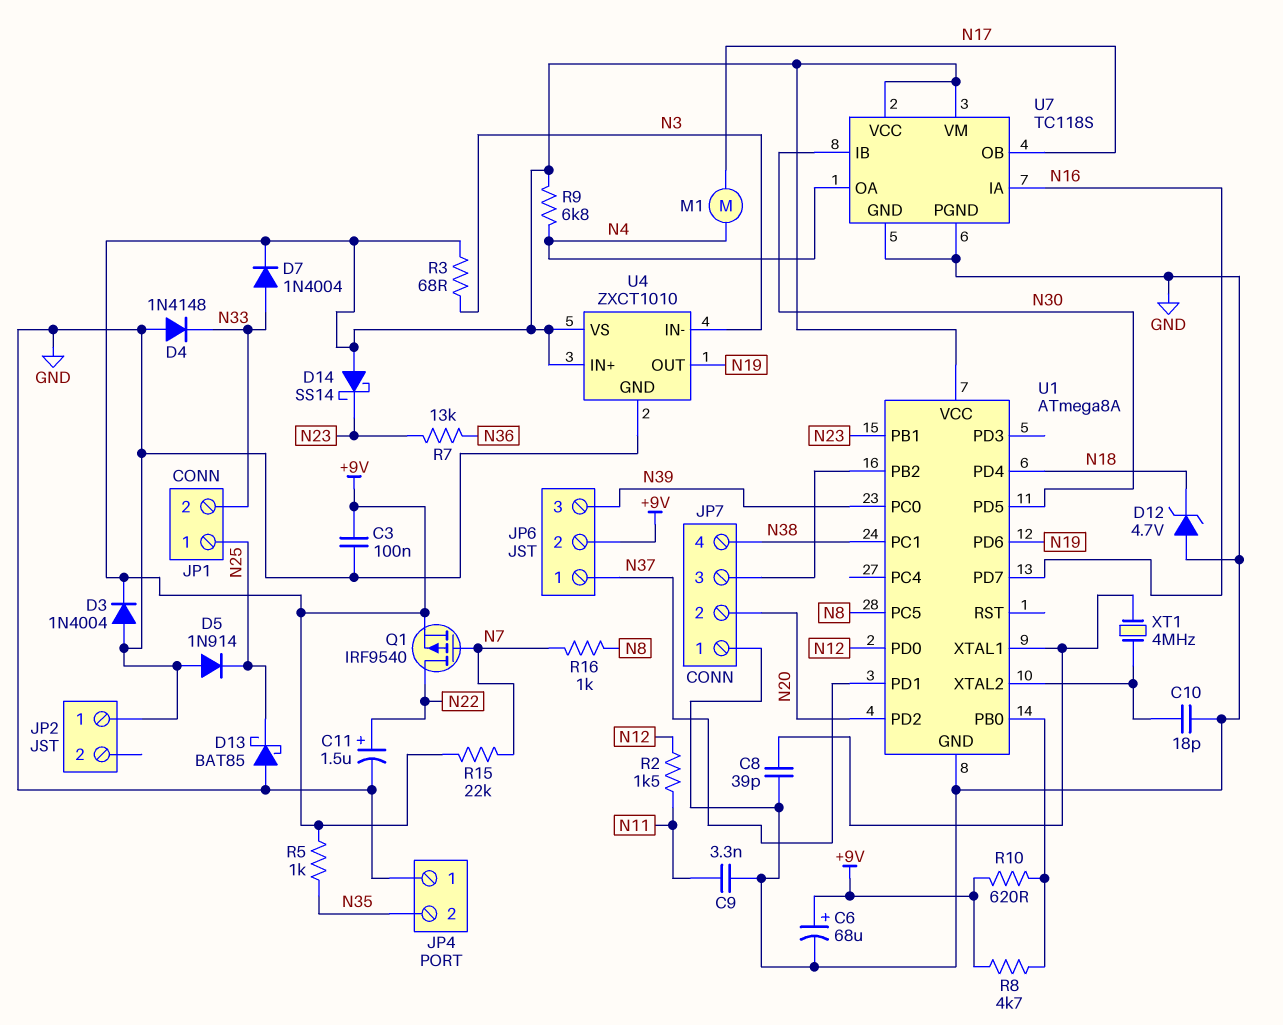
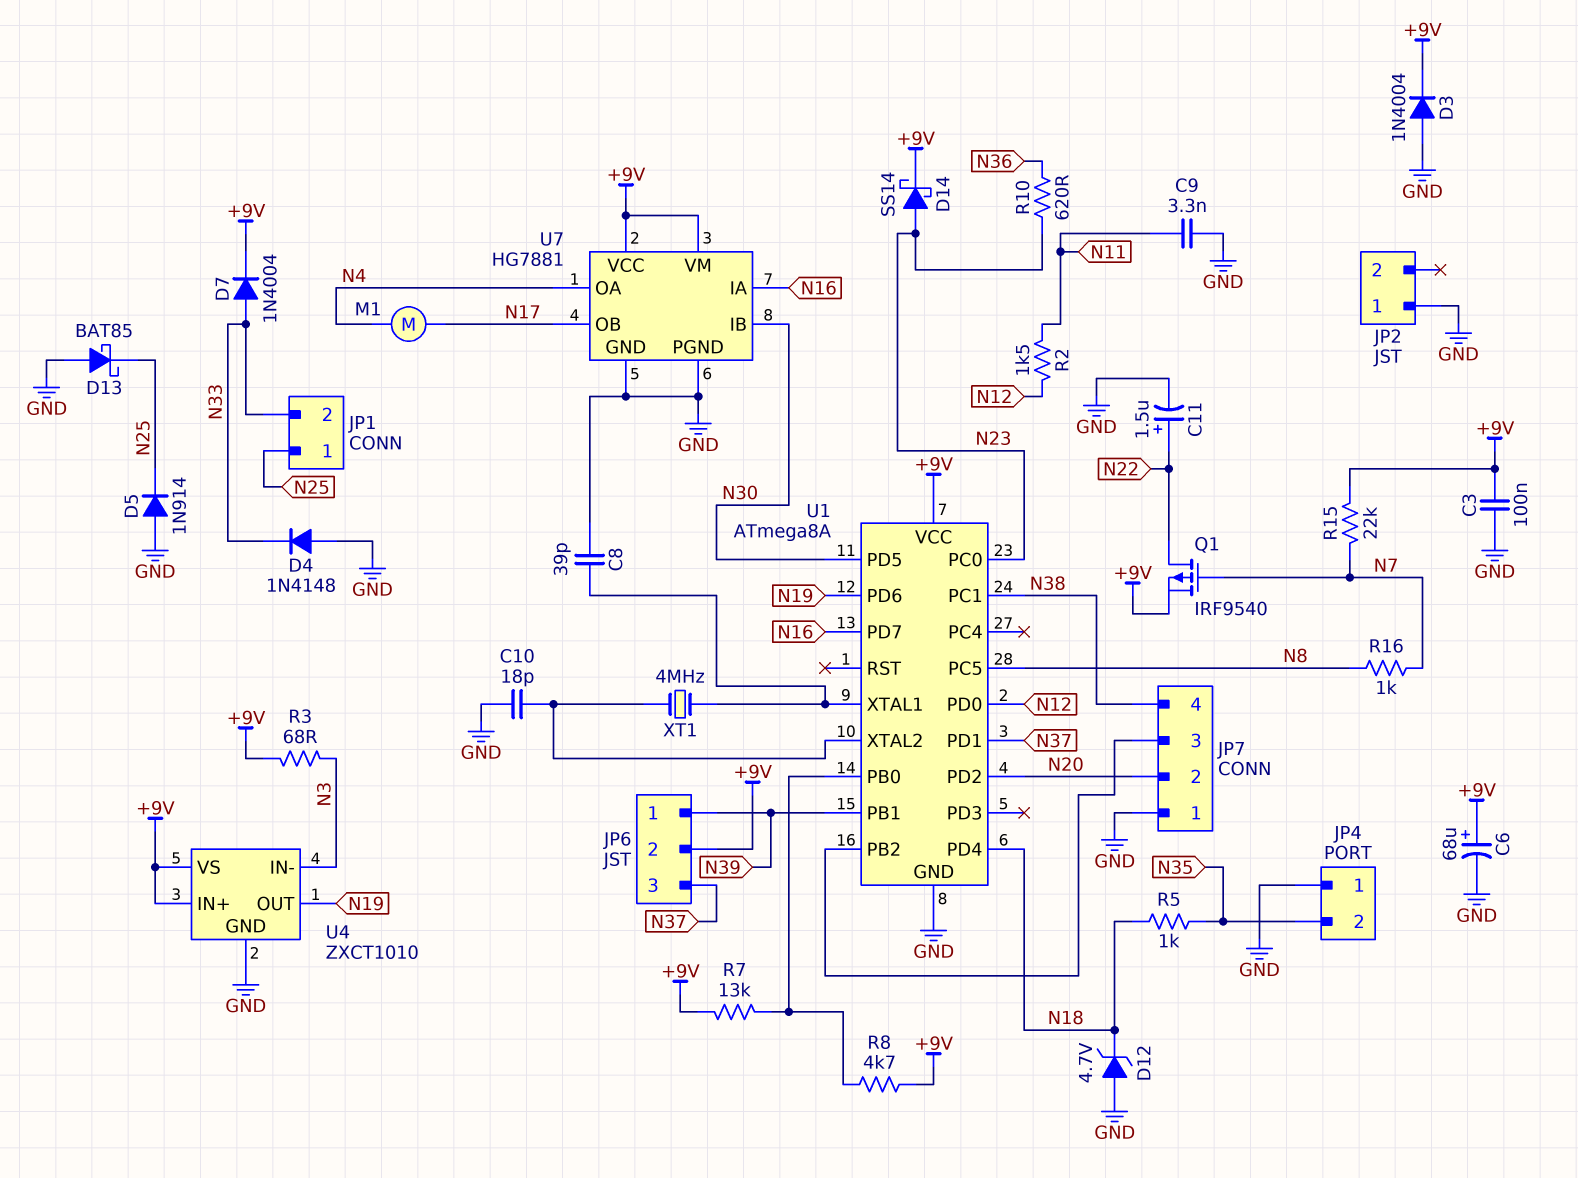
D14: schottky SS14 (A +9V, K N23) -> schottky SS14 (A N23, K +9V)
JP6 pin 1: N37 -> N39
JP6 pin 3: N39 -> N37
R5: 1k (+9V, N35) -> 1k (N18, N35)
R7: 13k (N23, N36) -> 13k (+9V, U1/PB0)
R9: 6.8k (+9V, N4) -> none
R10: 620 (+9V, U1/PB0) -> 620 (N23, N36)
U1 pin PB1: N23 -> N39
U1 pin PC0: N39 -> N23
U7: TC118S -> HG7881

